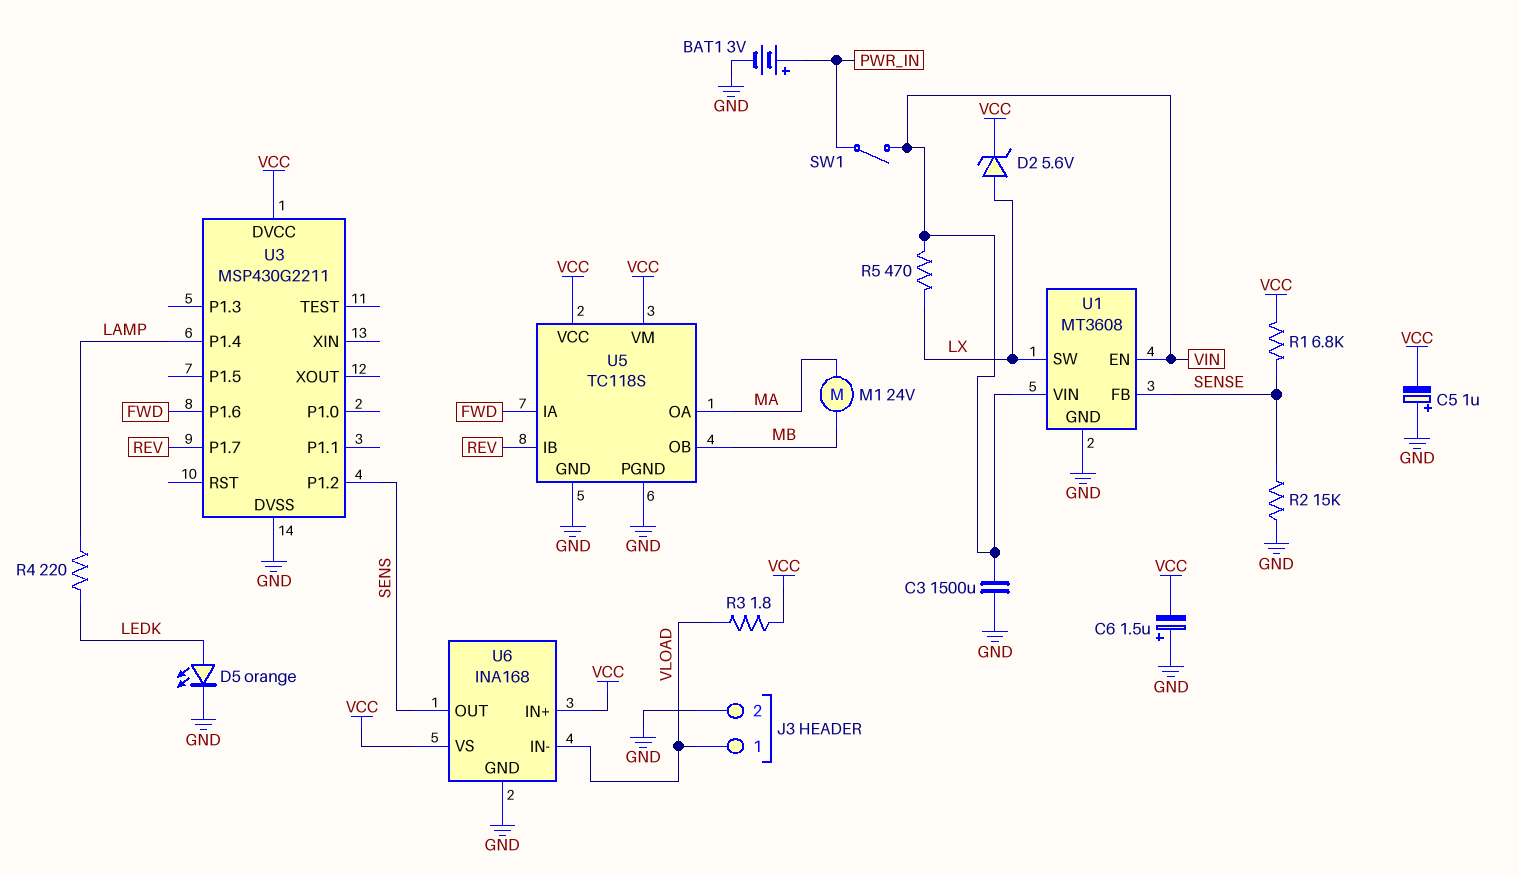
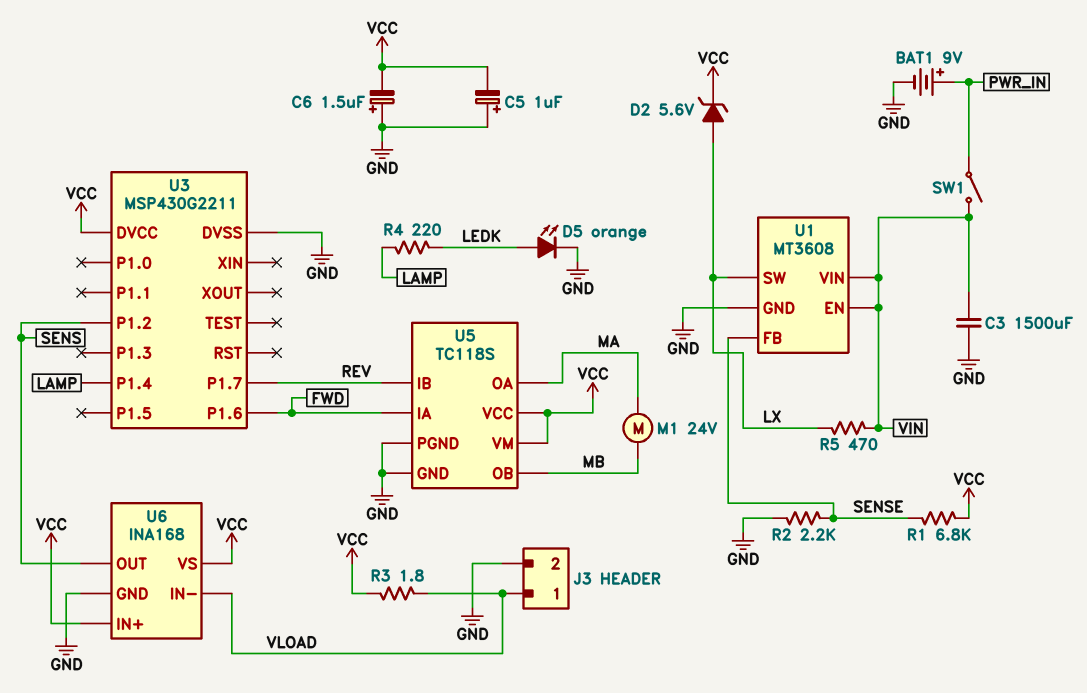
BAT1: 3V (plus PWR_IN, minus GND) -> 9V (plus PWR_IN, minus GND)
R2: 15k (GND, SENSE) -> 2.2k (GND, SENSE)

